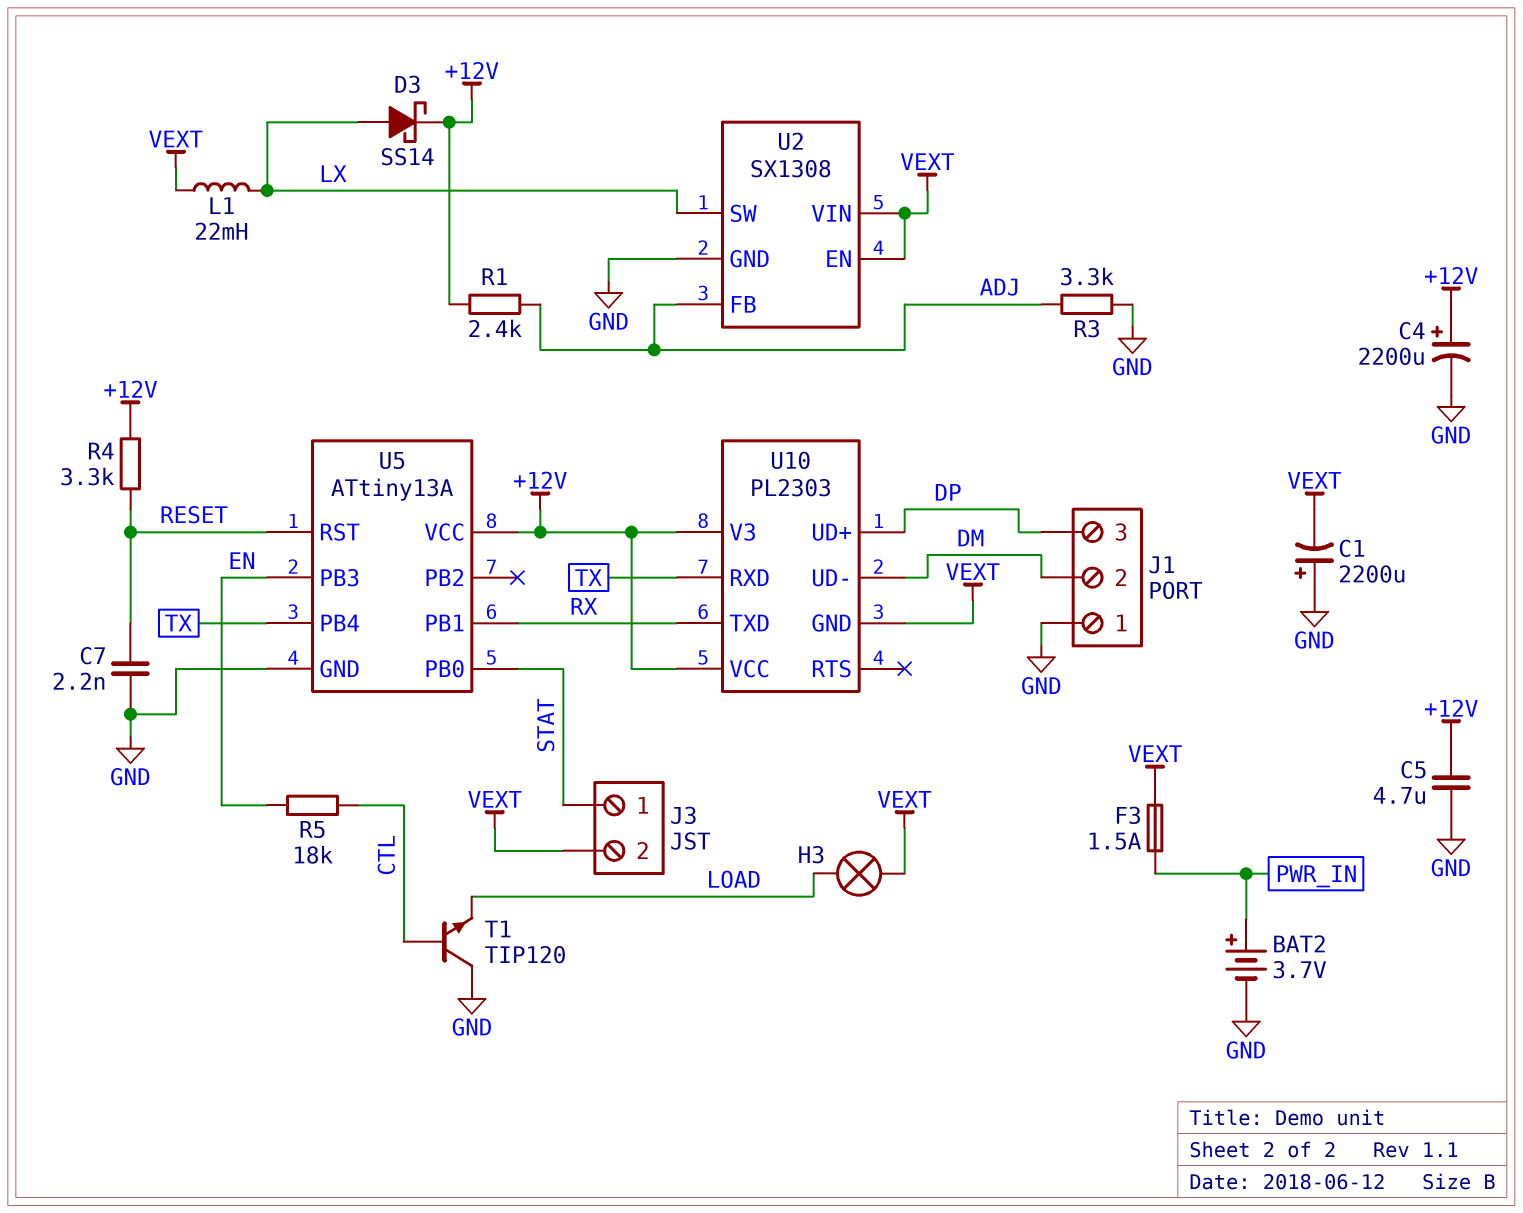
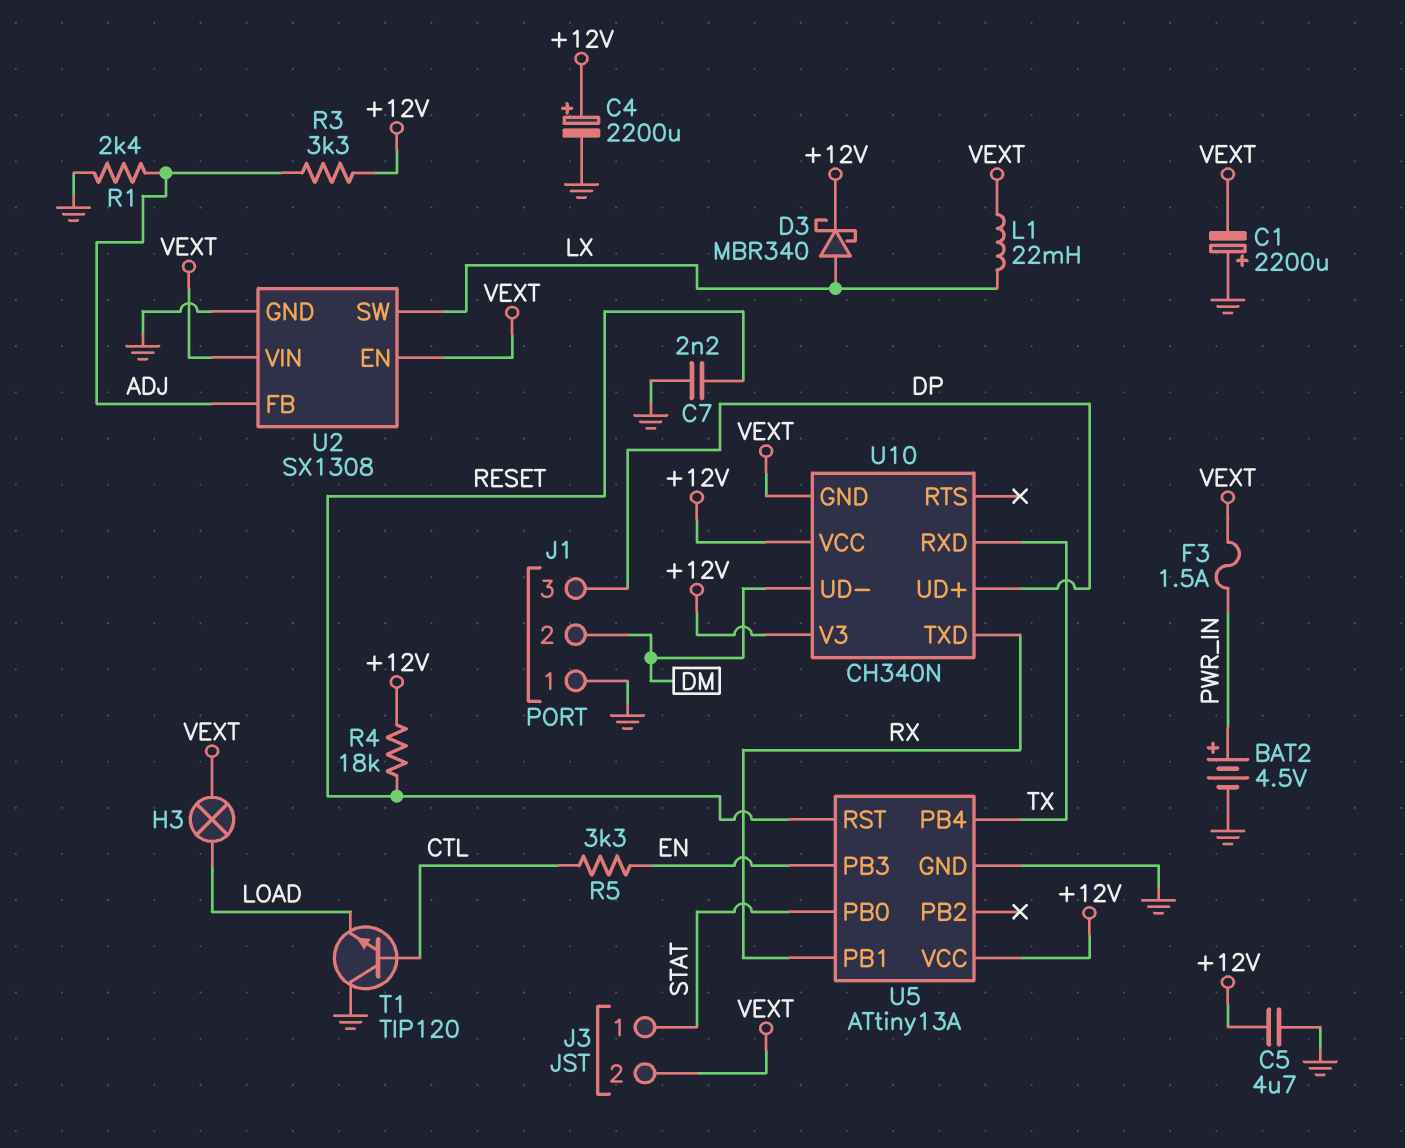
BAT2: 3.7V (plus PWR_IN, minus GND) -> 4.5V (plus PWR_IN, minus GND)
D3: schottky SS14 (A LX, K +12V) -> schottky MBR340 (A LX, K +12V)
R1: 2.4k (+12V, ADJ) -> 2.4k (ADJ, GND)
R3: 3.3k (ADJ, GND) -> 3.3k (+12V, ADJ)
R4: 3.3k (+12V, RESET) -> 18k (+12V, RESET)
R5: 18k (CTL, EN) -> 3.3k (CTL, EN)
U10: PL2303 -> CH340N

